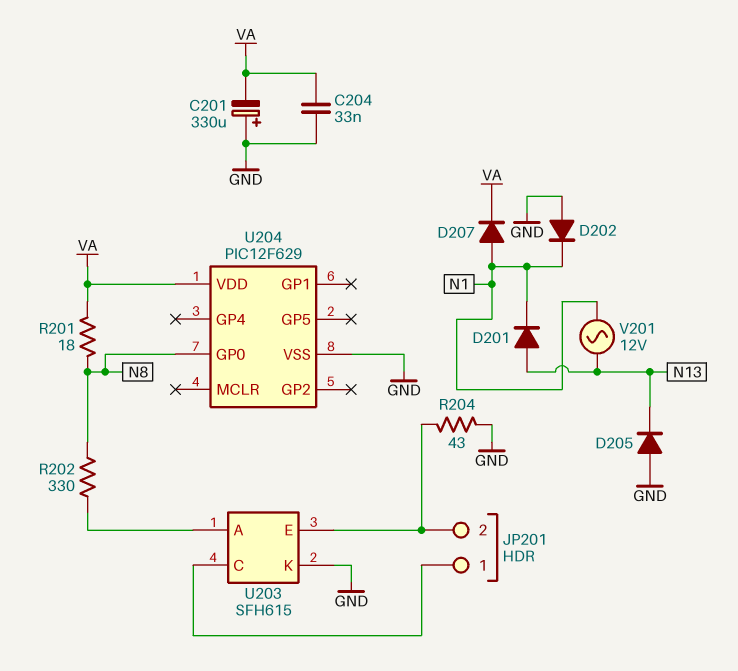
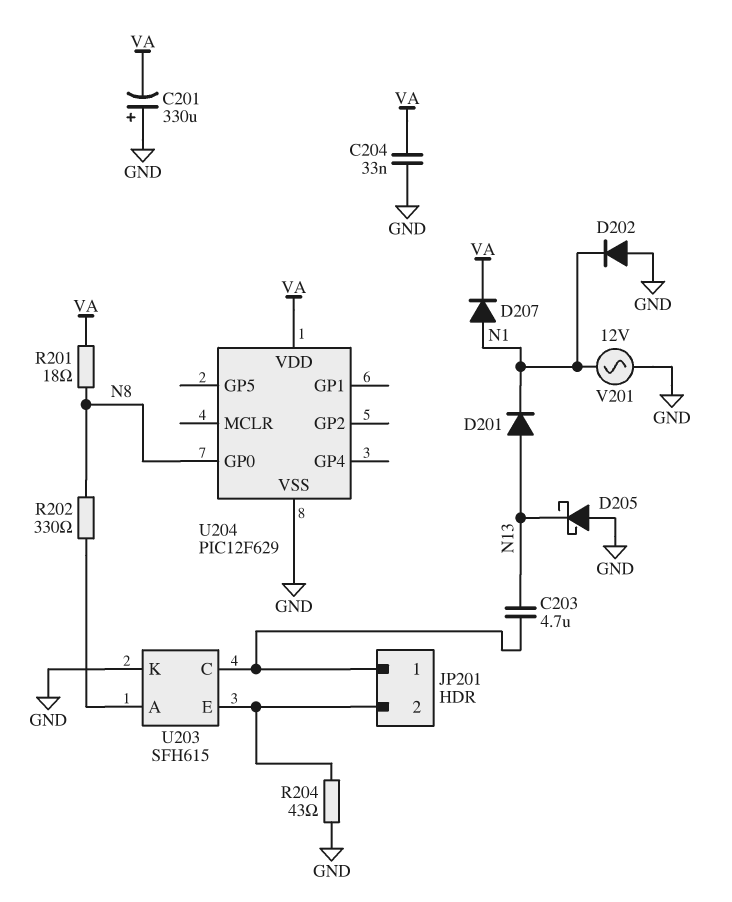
C203: none -> 4.7uF (JP201/1, N13)
D205: diode (A GND, K N13) -> schottky (A GND, K N13)
V201: AC 12V (N1, N13) -> AC 12V (GND, N1)

